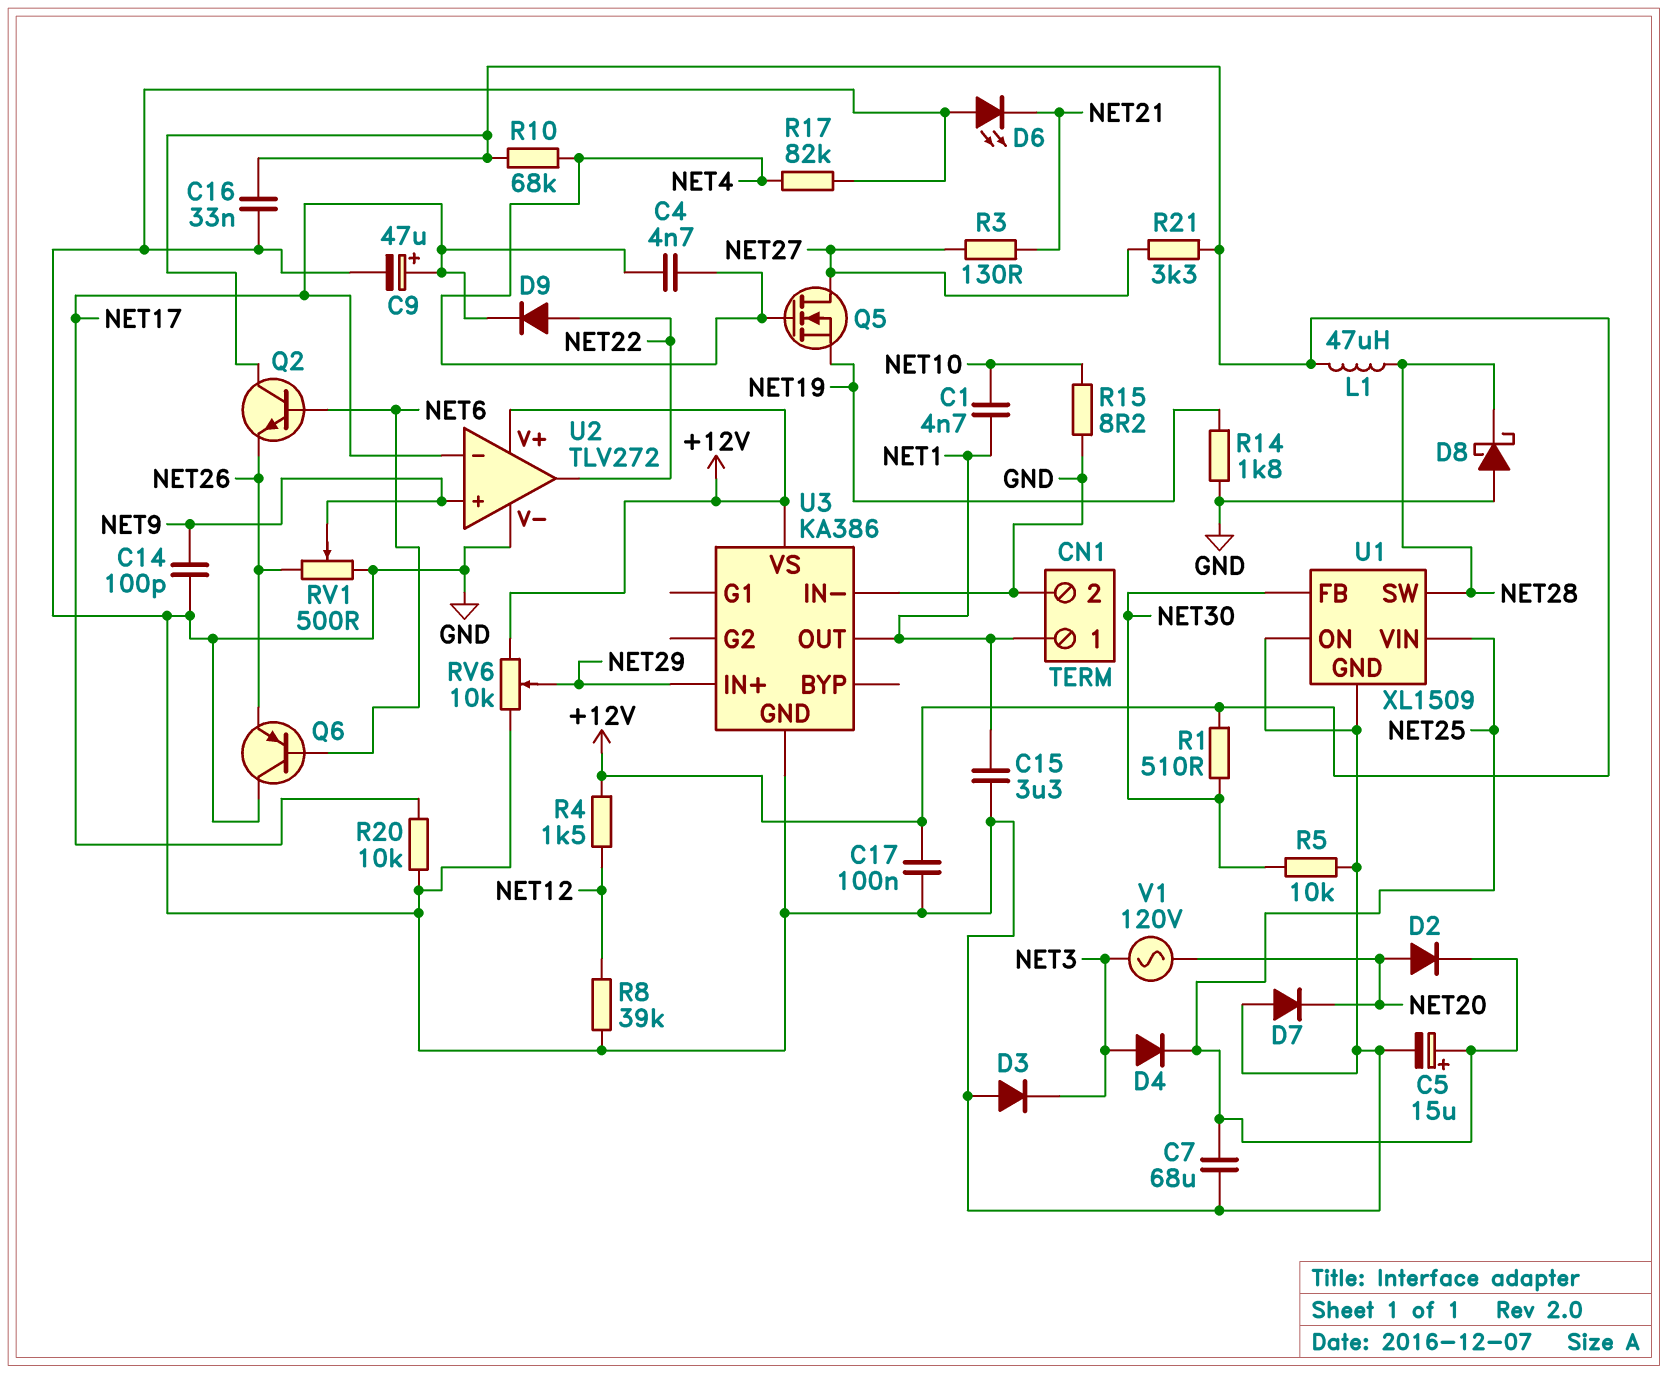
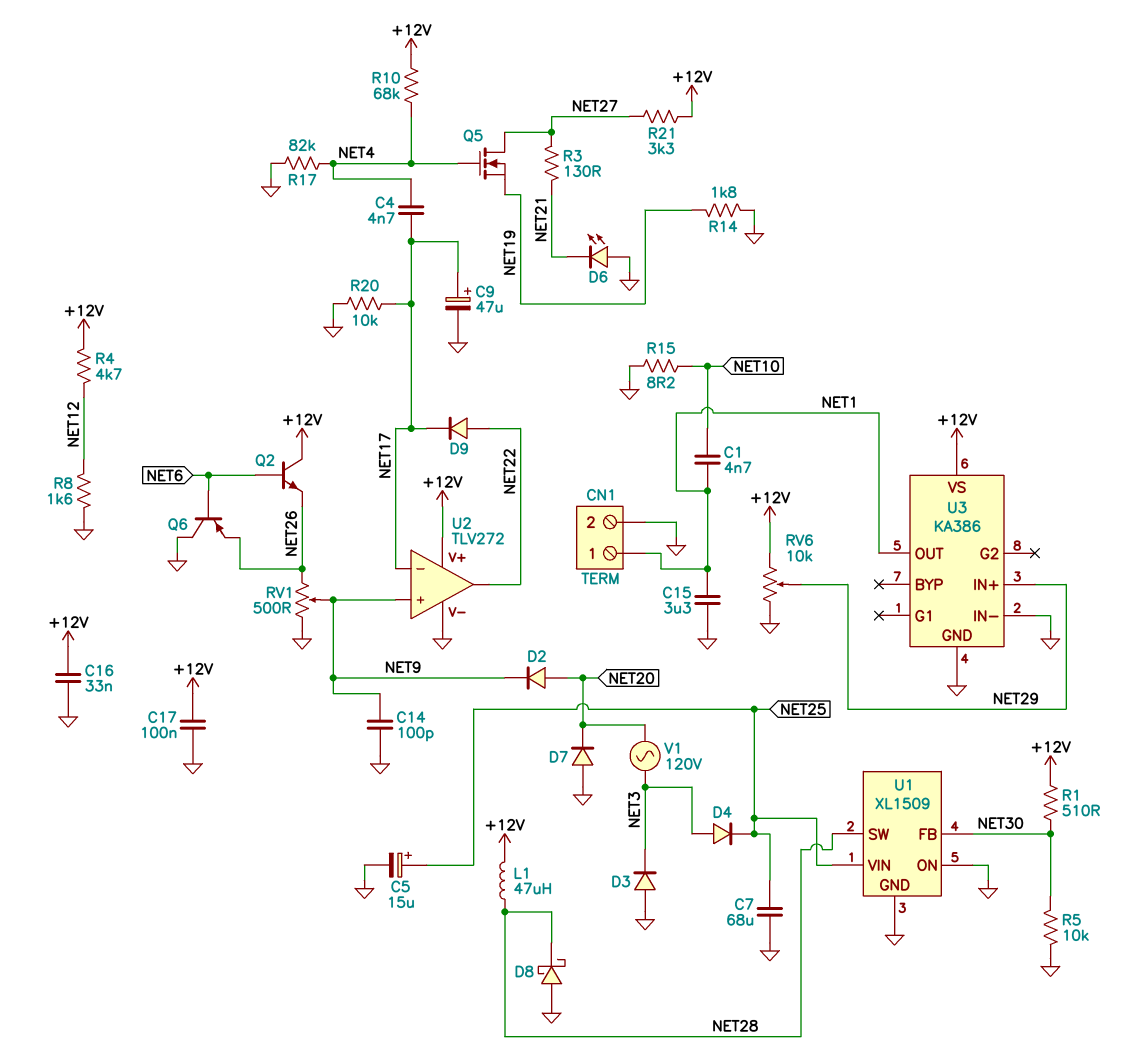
D2: diode (A NET20, K NET25) -> diode (A NET20, K NET9)
R4: 1.5k (+12V, NET12) -> 4.7k (+12V, NET12)
R8: 39k (GND, NET12) -> 1.6k (GND, NET12)

